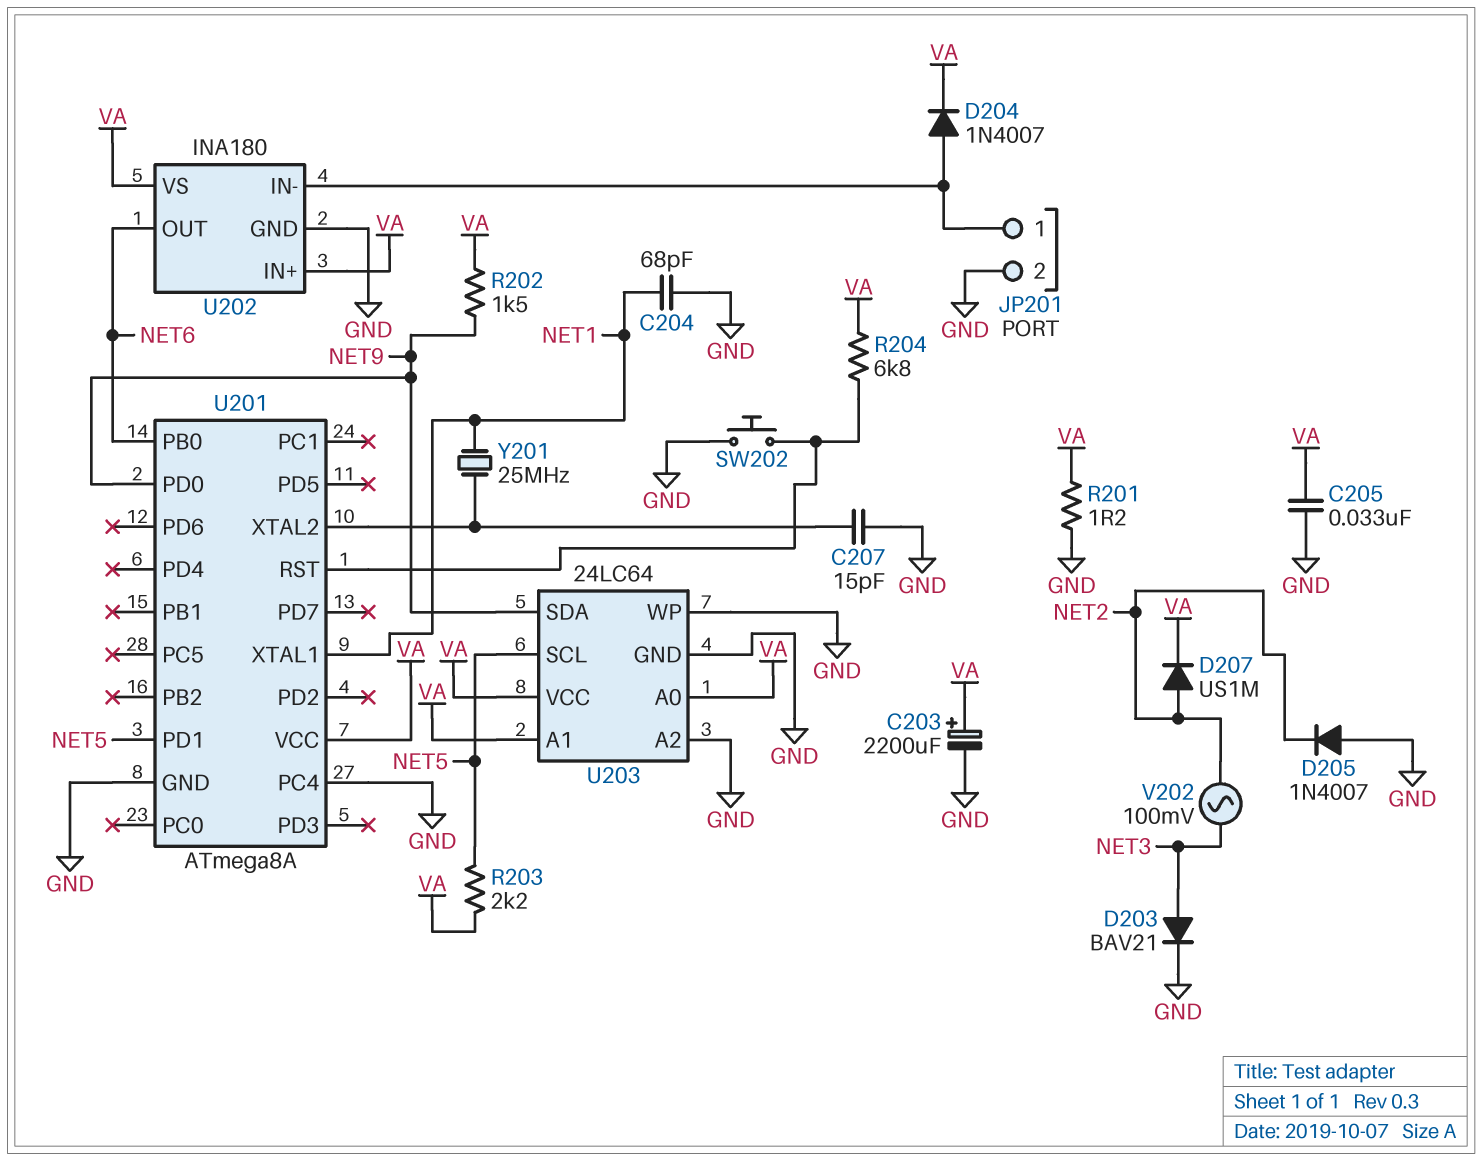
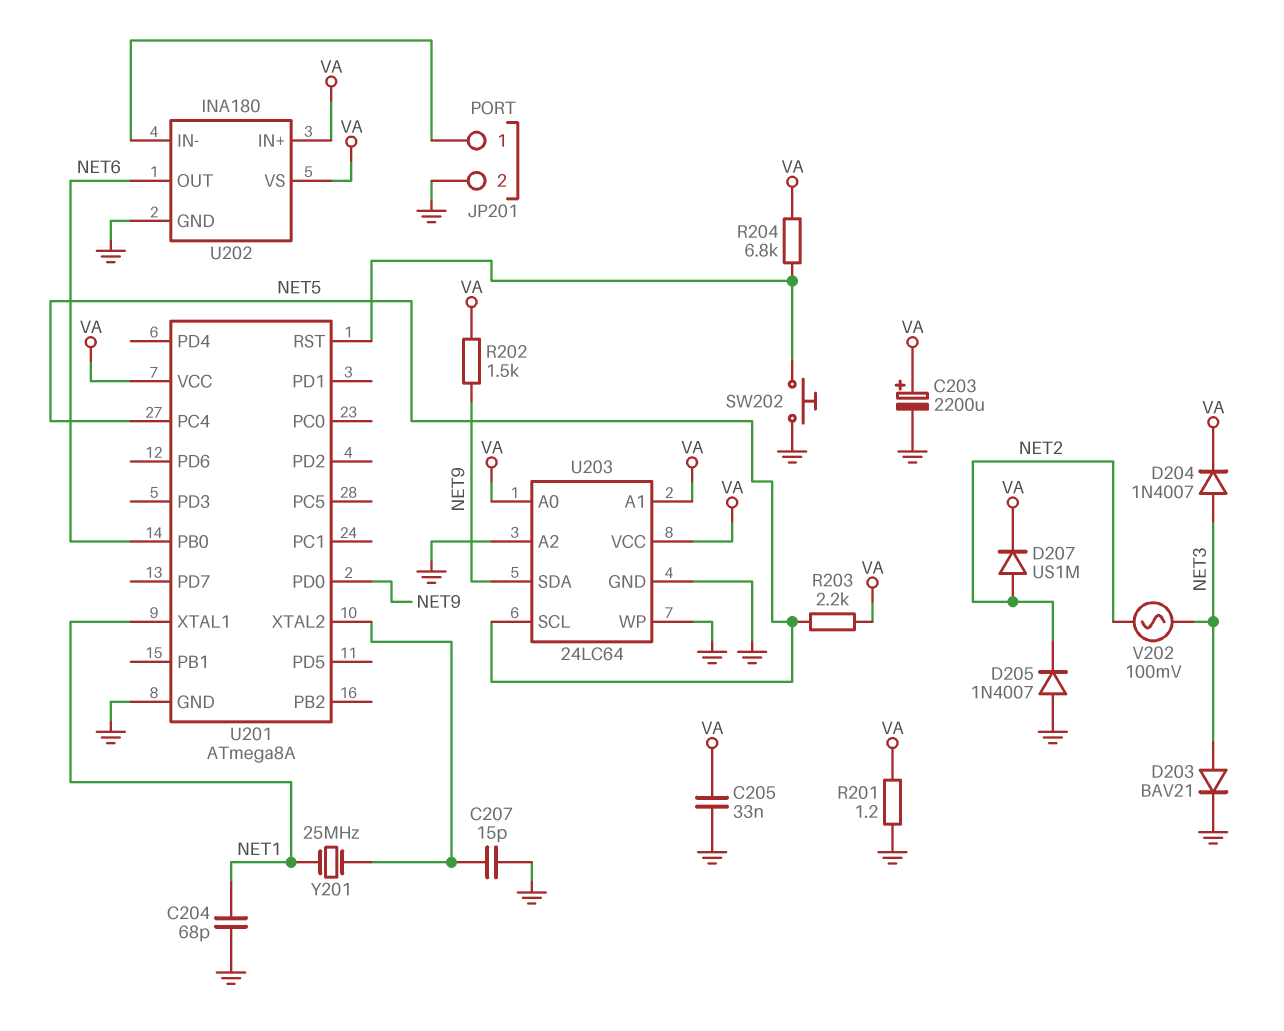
D204: diode 1N4007 (A JP201/1, K VA) -> diode 1N4007 (A NET3, K VA)
U201 pin PC4: GND -> NET5
U201 pin PD1: NET5 -> none

